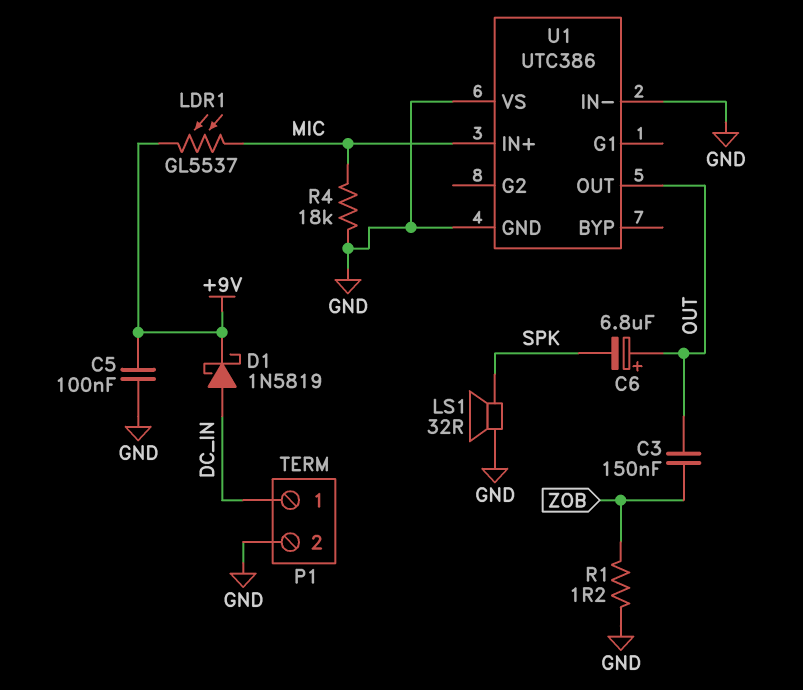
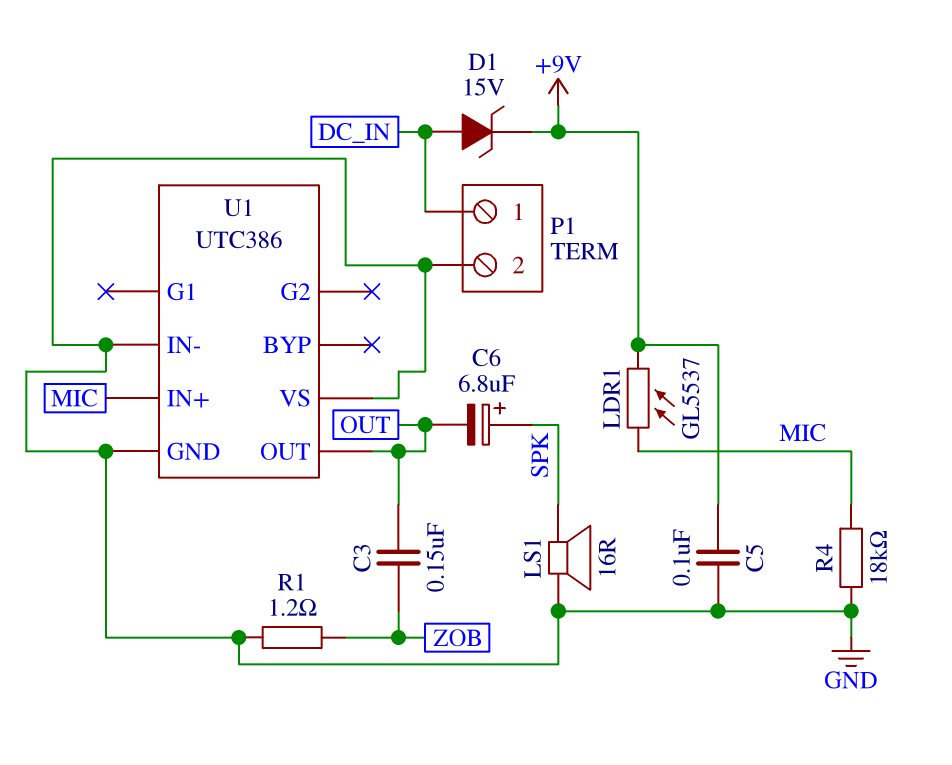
C6: 6.8uF (plus OUT, minus SPK) -> 6.8uF (plus SPK, minus OUT)
D1: schottky 1N5819 (A DC_IN, K +9V) -> zener 15V (A DC_IN, K +9V)
LS1: speaker 32R (GND, SPK) -> speaker 16R (GND, SPK)

